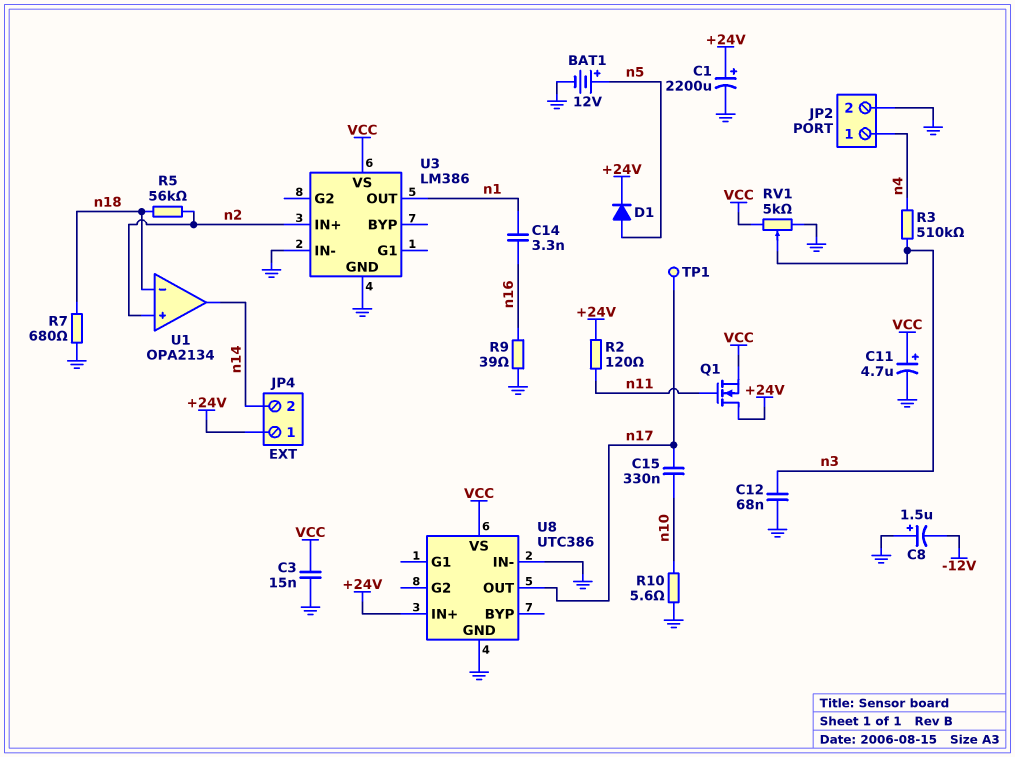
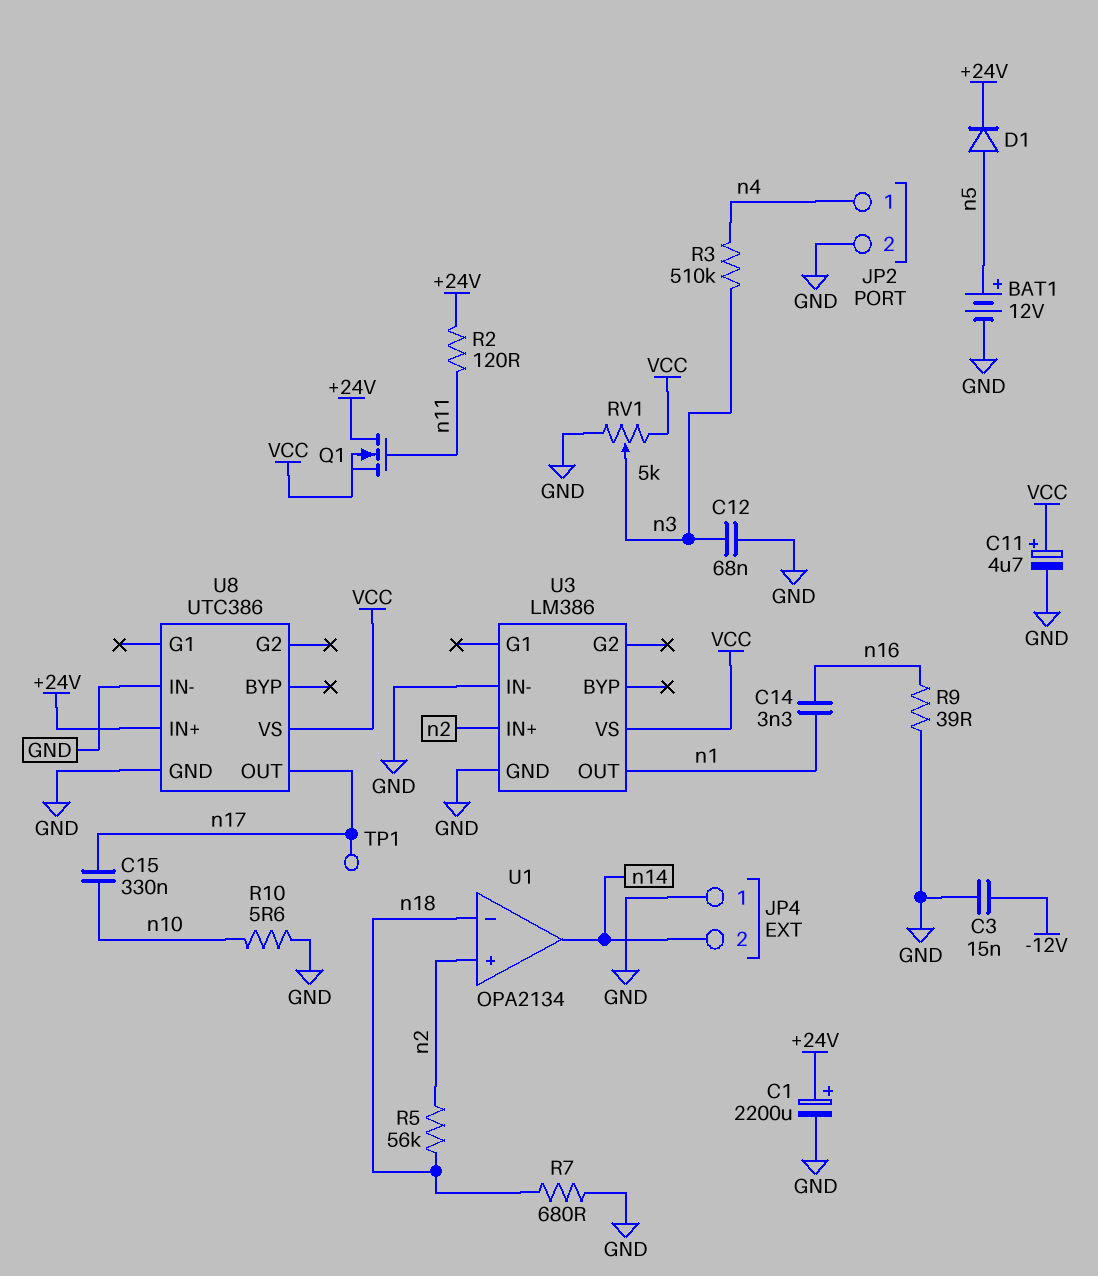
C3: 15nF (GND, VCC) -> 15nF (-12V, GND)
C8: 1.5uF (plus GND, minus -12V) -> none
JP4 pin 1: +24V -> GND

